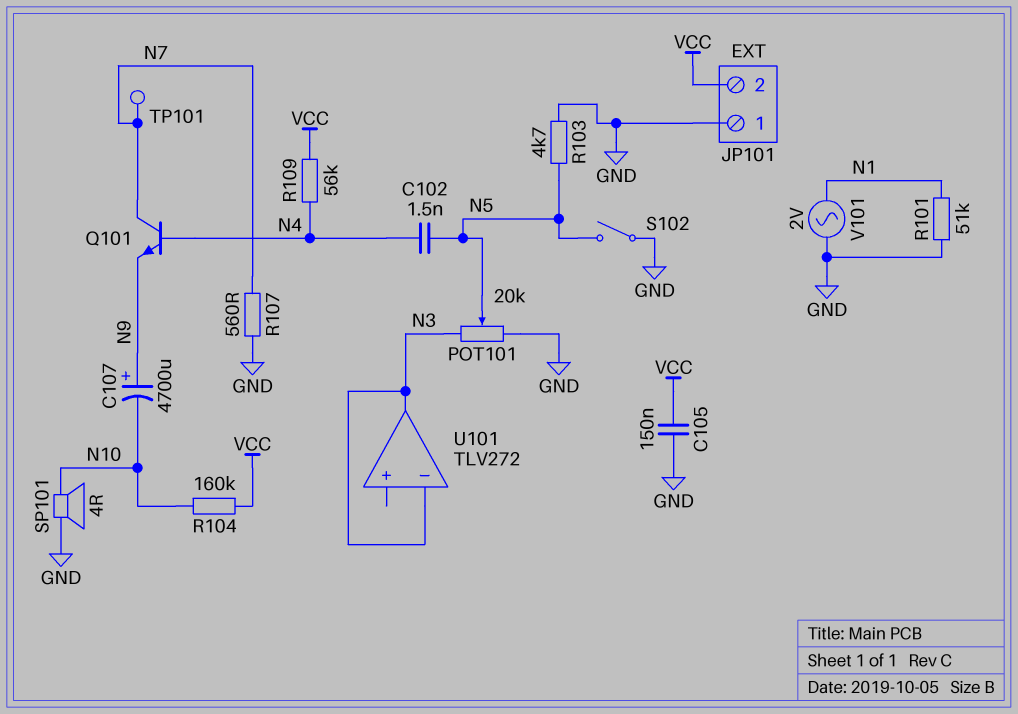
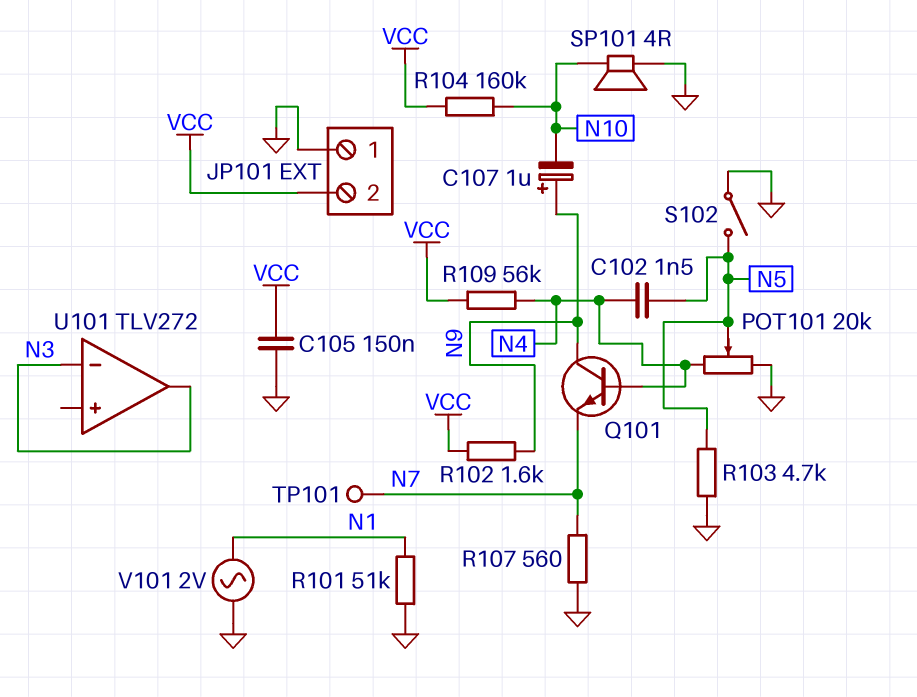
C107: 4700uF (plus N9, minus N10) -> 1uF (plus N9, minus N10)
POT101: 20k (GND, N3, wiper N5) -> 20k (GND, N4, wiper N5)
Q101: NPN (B N4, C N7, E N9) -> NPN (B N4, C N9, E N7)
R102: none -> 1.6k (N9, VCC)

